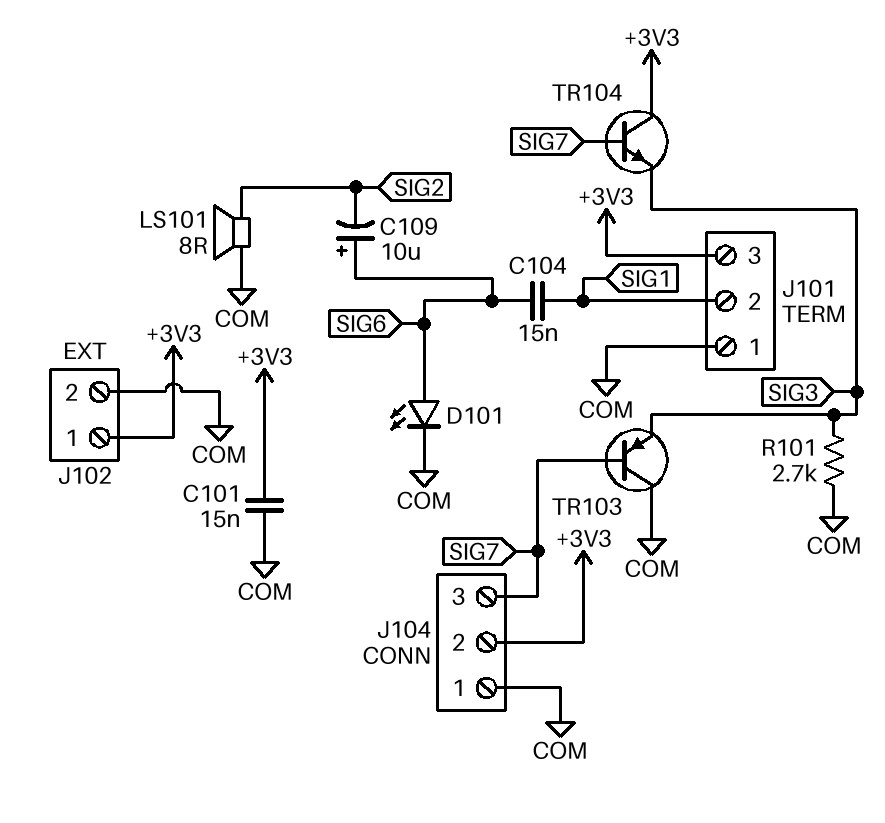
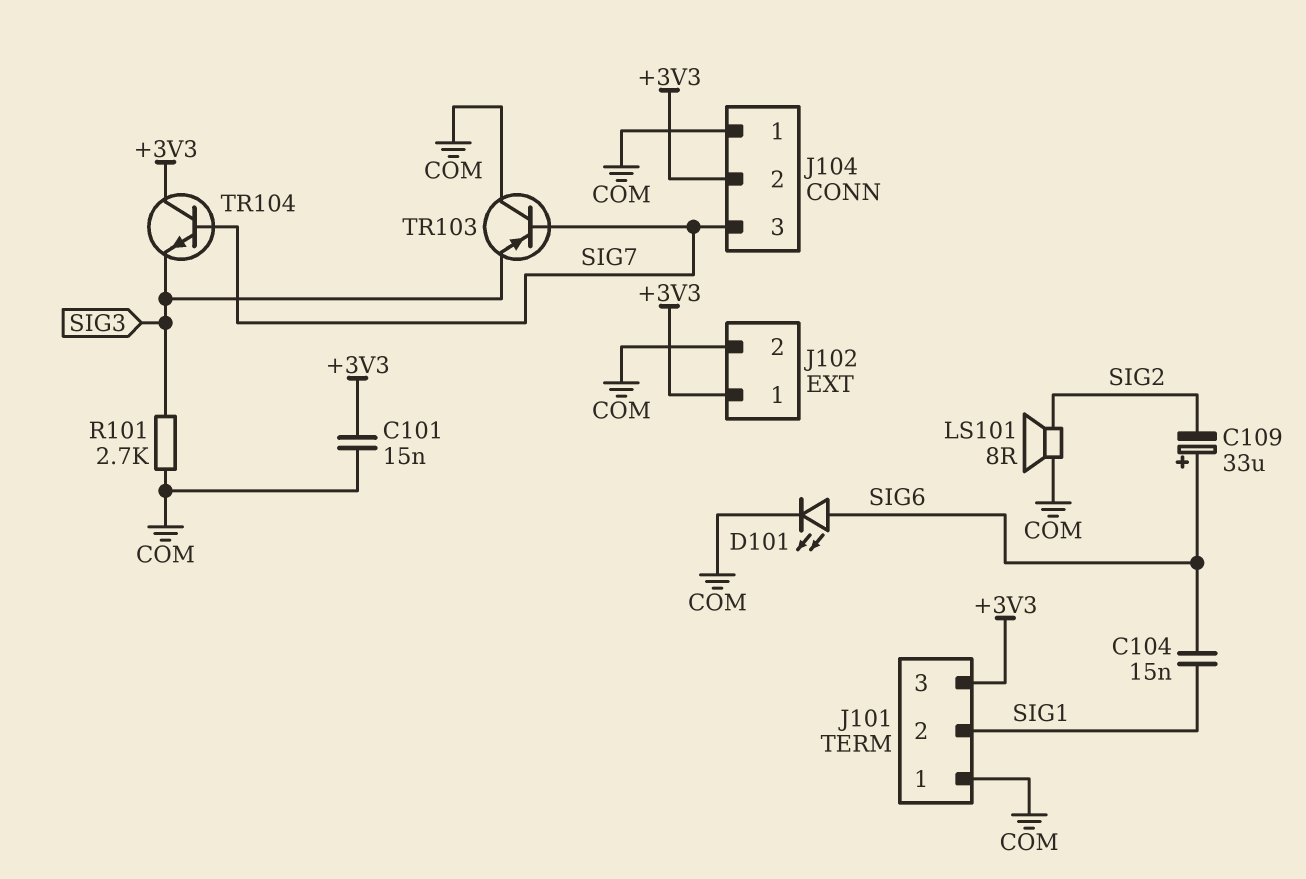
C109: 10uF (plus SIG6, minus SIG2) -> 33uF (plus SIG6, minus SIG2)

